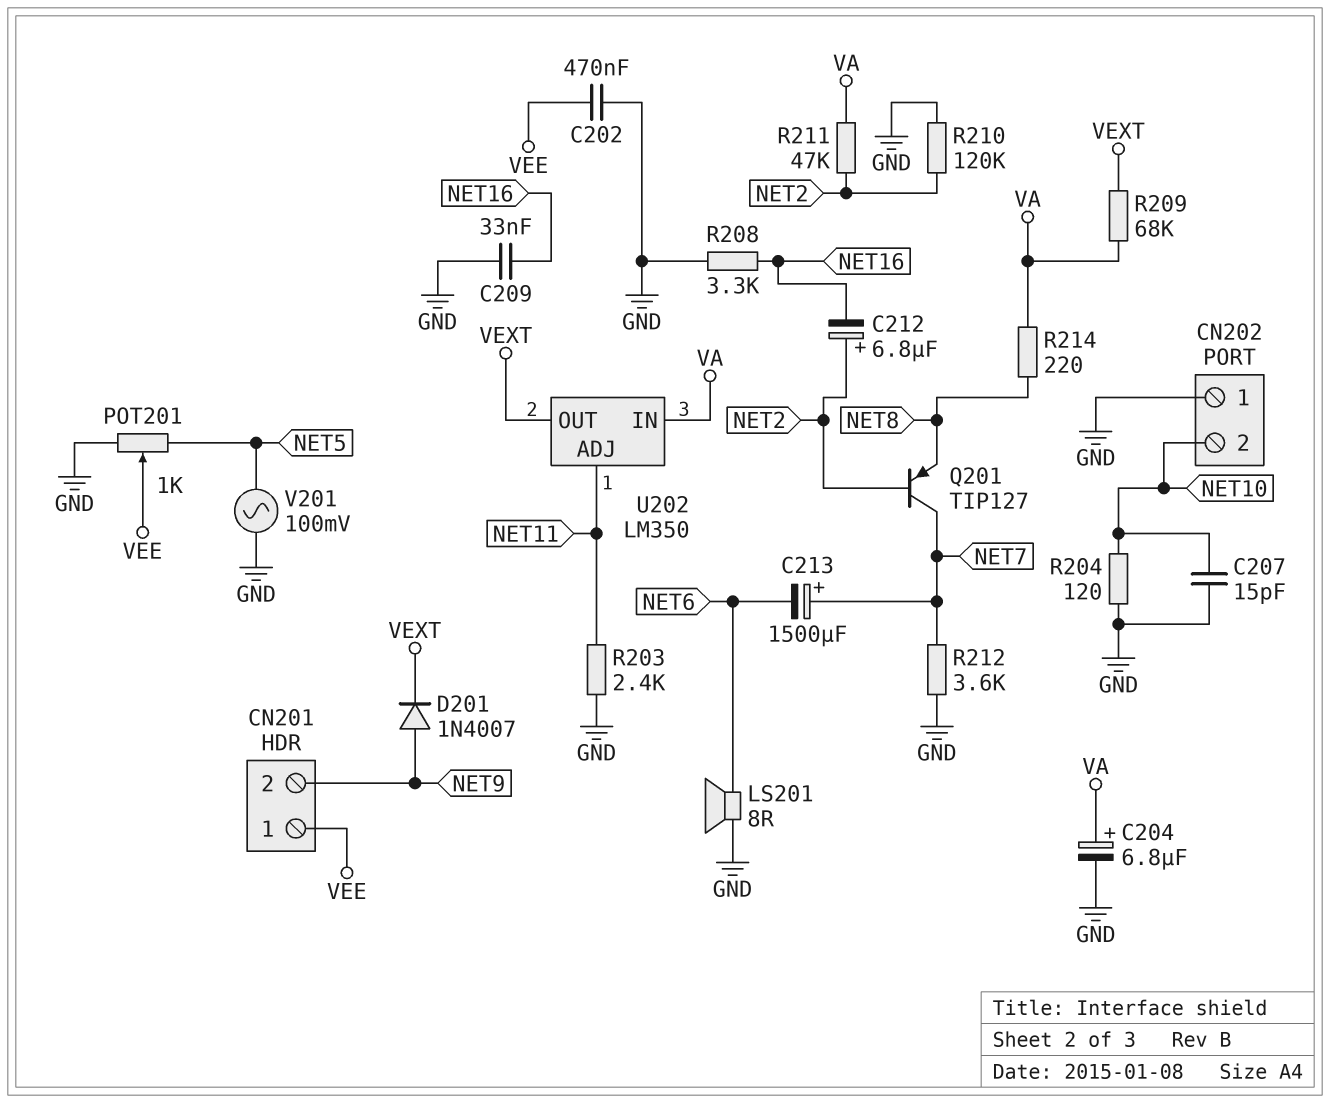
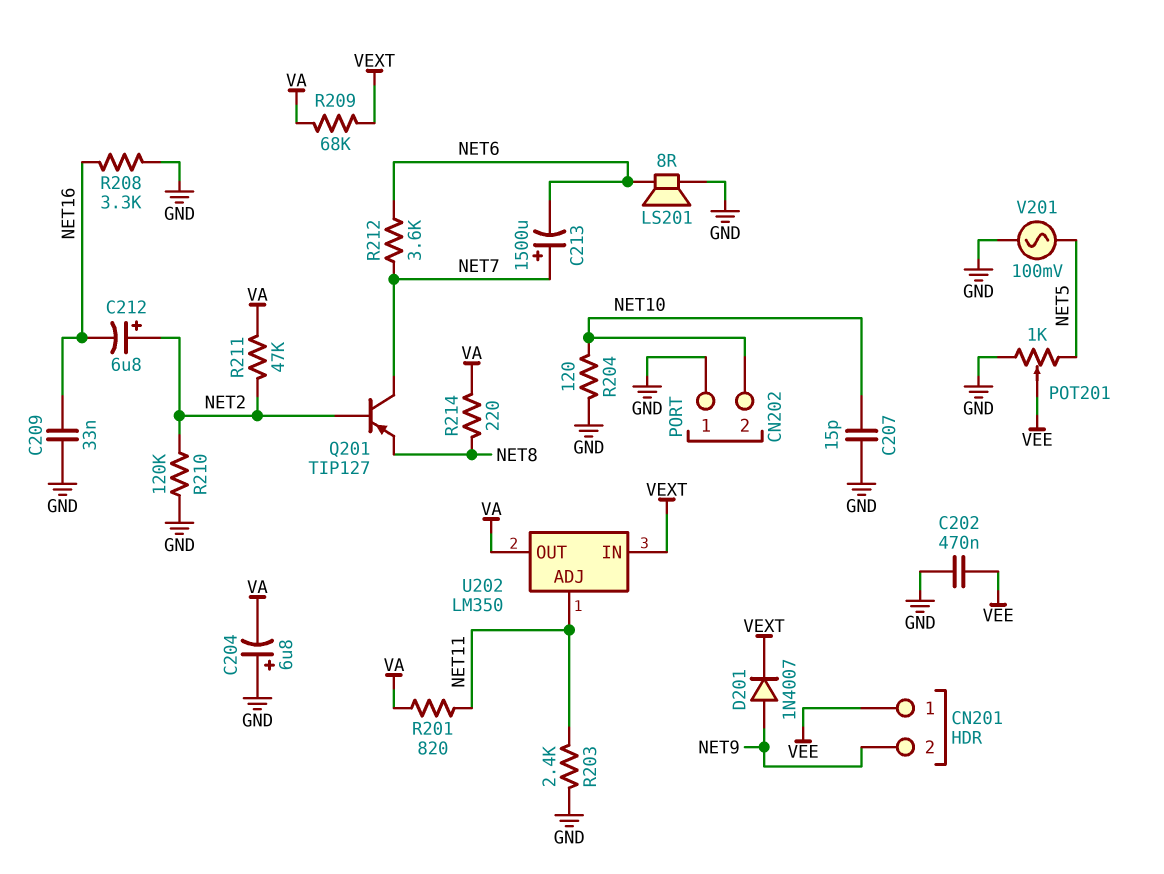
C204: 6.8uF (plus VA, minus GND) -> 6.8uF (plus GND, minus VA)
R201: none -> 820 (NET11, VA)
R212: 3.6k (GND, NET7) -> 3.6k (NET6, NET7)
U202 pin IN: VA -> VEXT
U202 pin OUT: VEXT -> VA

